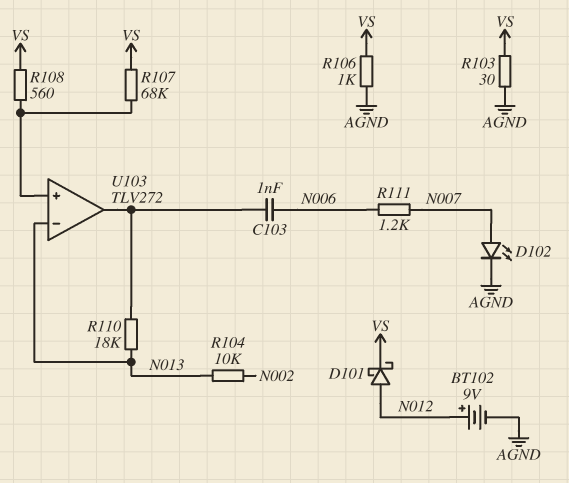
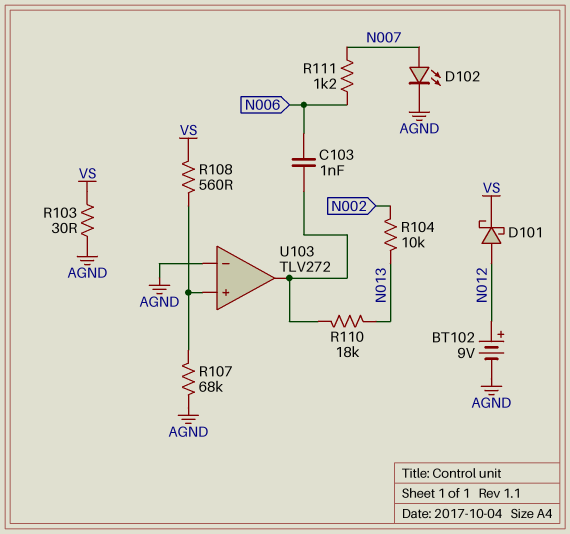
R106: 1k (AGND, VS) -> none
R107: 68k (U103/in+, VS) -> 68k (AGND, U103/in+)
U103 pin in-: N013 -> AGND

